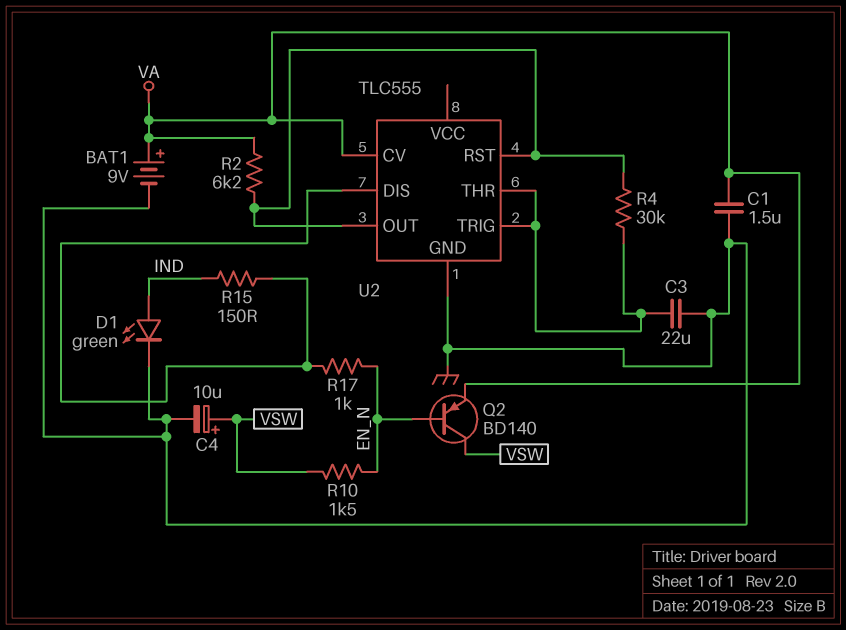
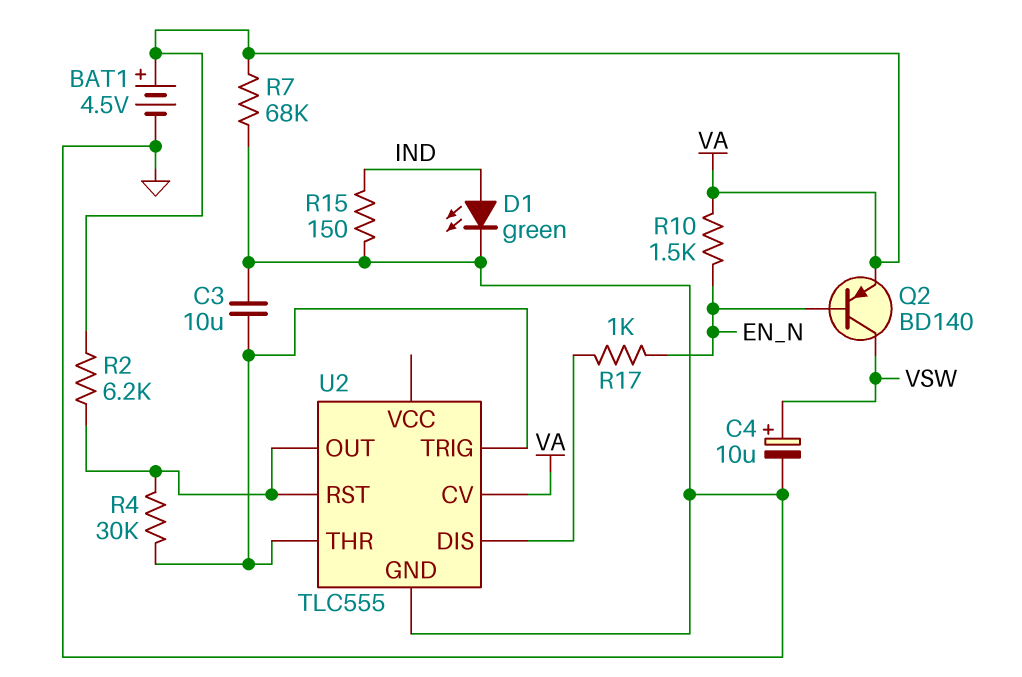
BAT1: 9V (plus VA, minus GND) -> 4.5V (plus VA, minus GND)
C1: 1.5uF (GND, VA) -> none
C3: 22uF (GND, U2/THR) -> 10uF (GND, U2/THR)
R7: none -> 68k (GND, VA)
R10: 1.5k (EN_N, VSW) -> 1.5k (EN_N, VA)
R15: 150 (IND, U2/DIS) -> 150 (GND, IND)

